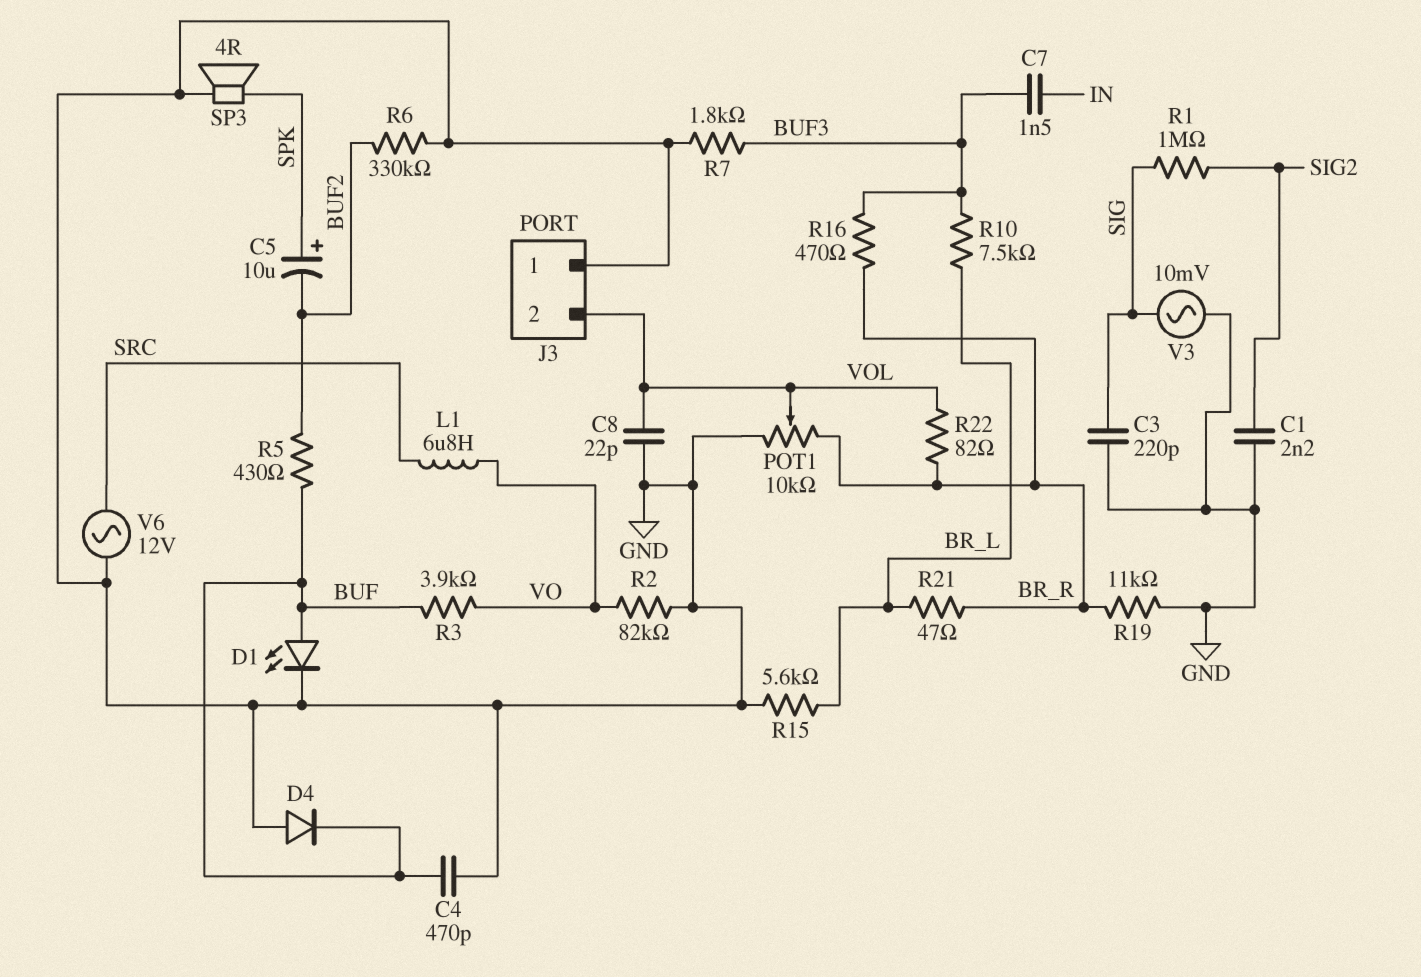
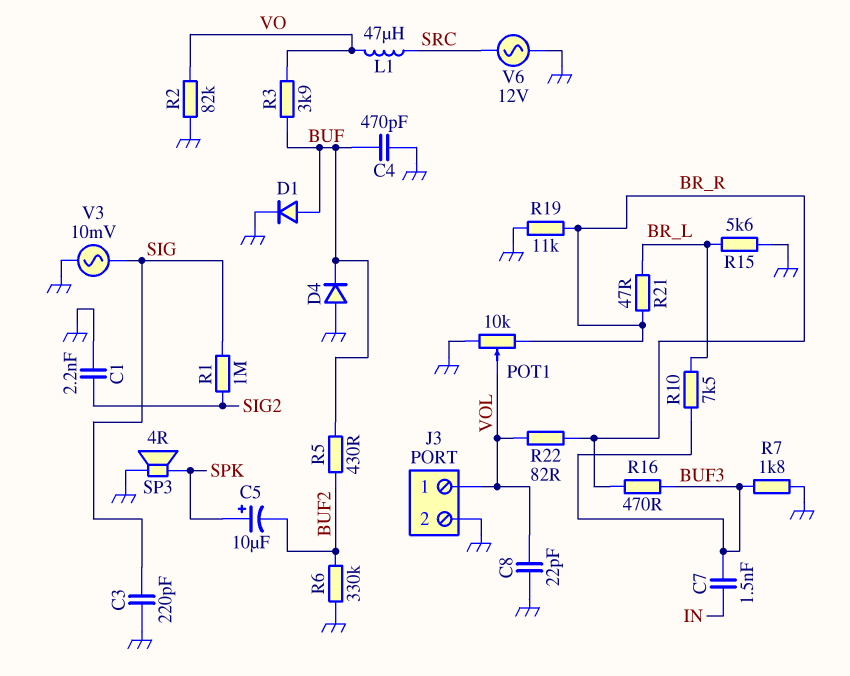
D1: LED (A BUF, K GND) -> diode (A BUF, K GND)
J3 pin 1: GND -> VOL
J3 pin 2: VOL -> GND
L1: 6.8uH (SRC, VO) -> 47uH (SRC, VO)

